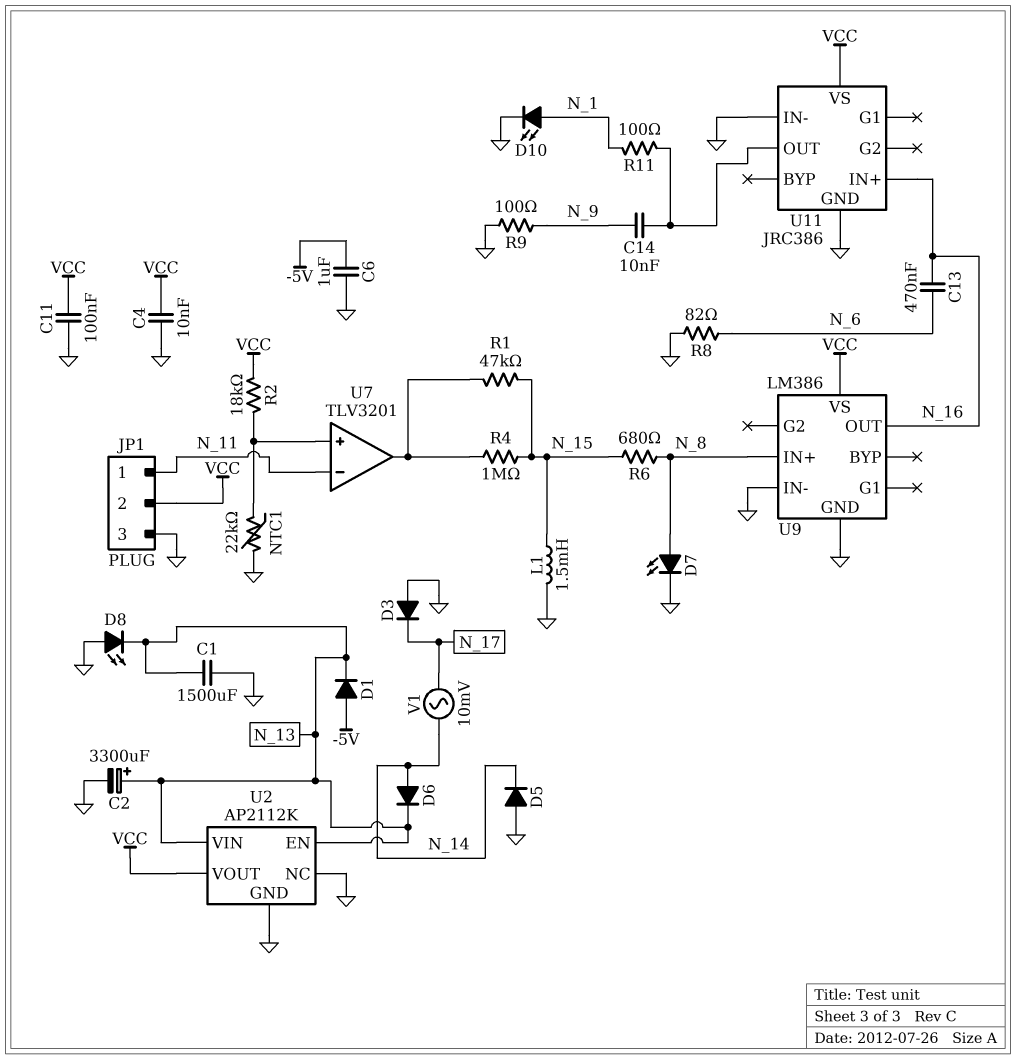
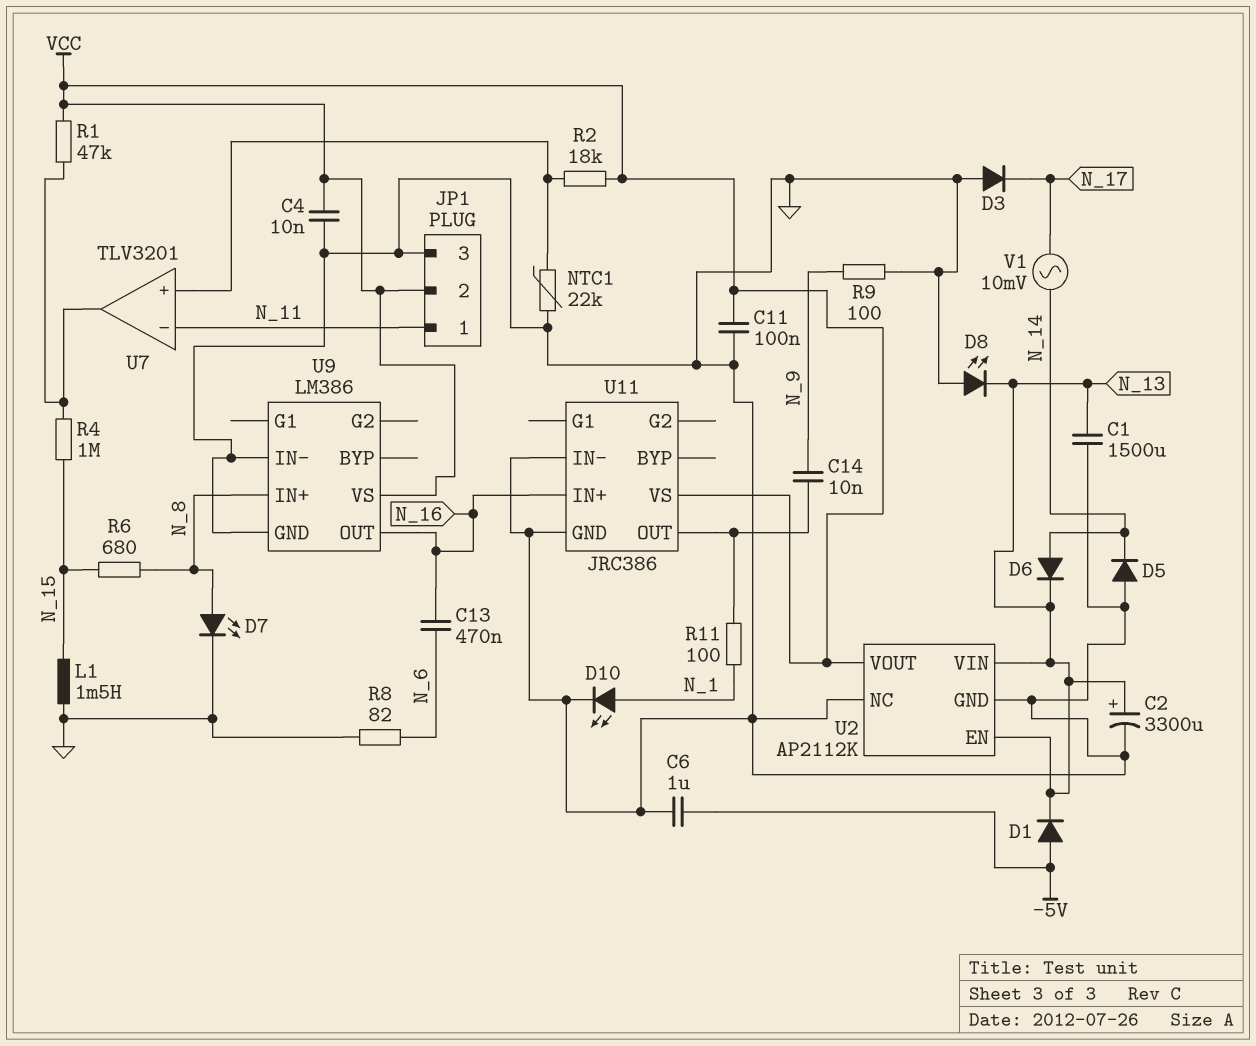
R1: 47k (N_15, U7/out) -> 47k (U7/out, VCC)

